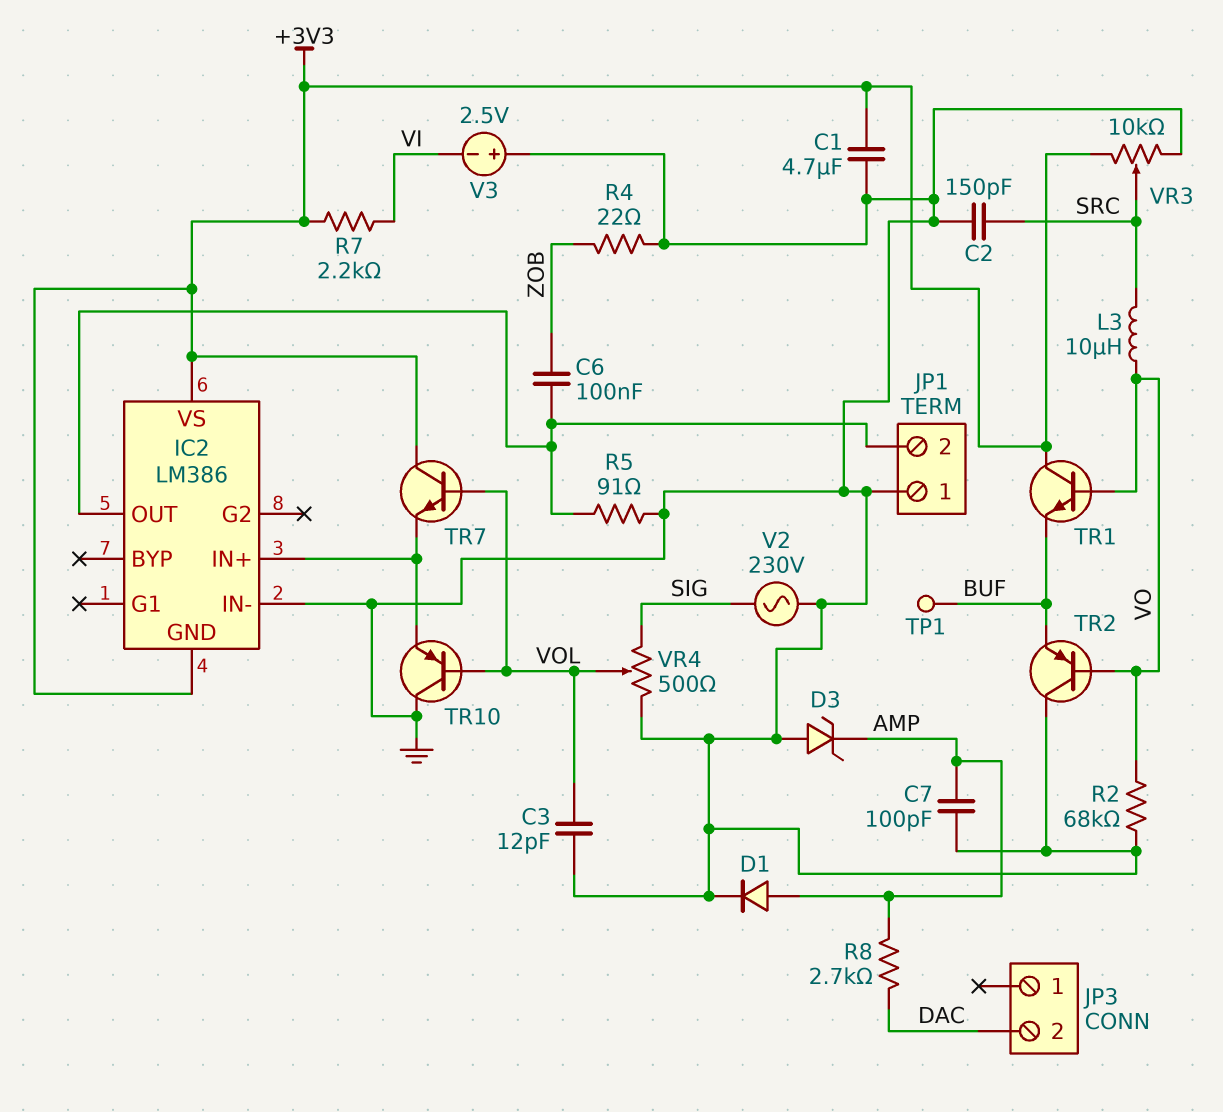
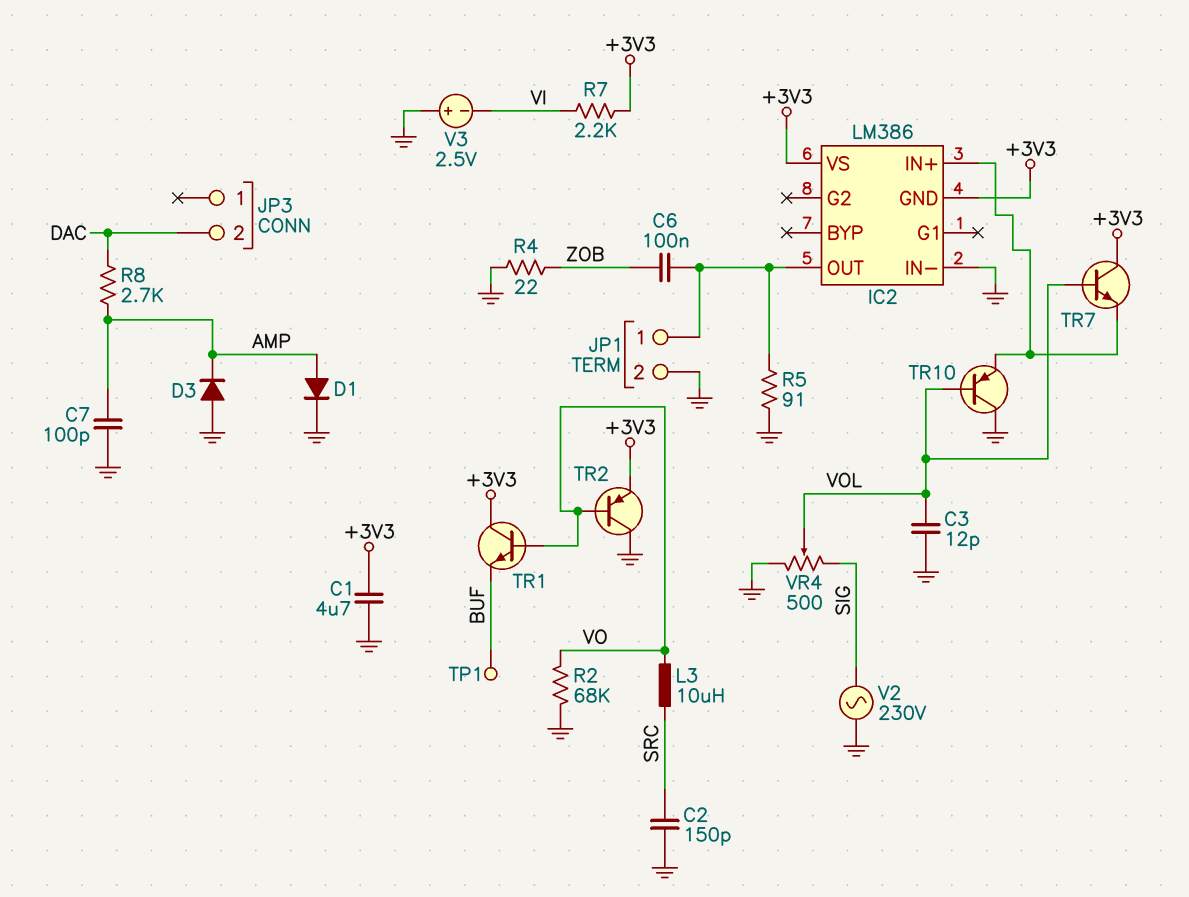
D3: zener (A GND, K AMP) -> diode (A GND, K AMP)
JP1 pin 1: GND -> IC2/OUT
JP1 pin 2: IC2/OUT -> GND
TR2: PNP (B VO, C GND, E BUF) -> PNP (B VO, C GND, E +3V3)
VR3: 10k (+3V3, GND, wiper SRC) -> none

